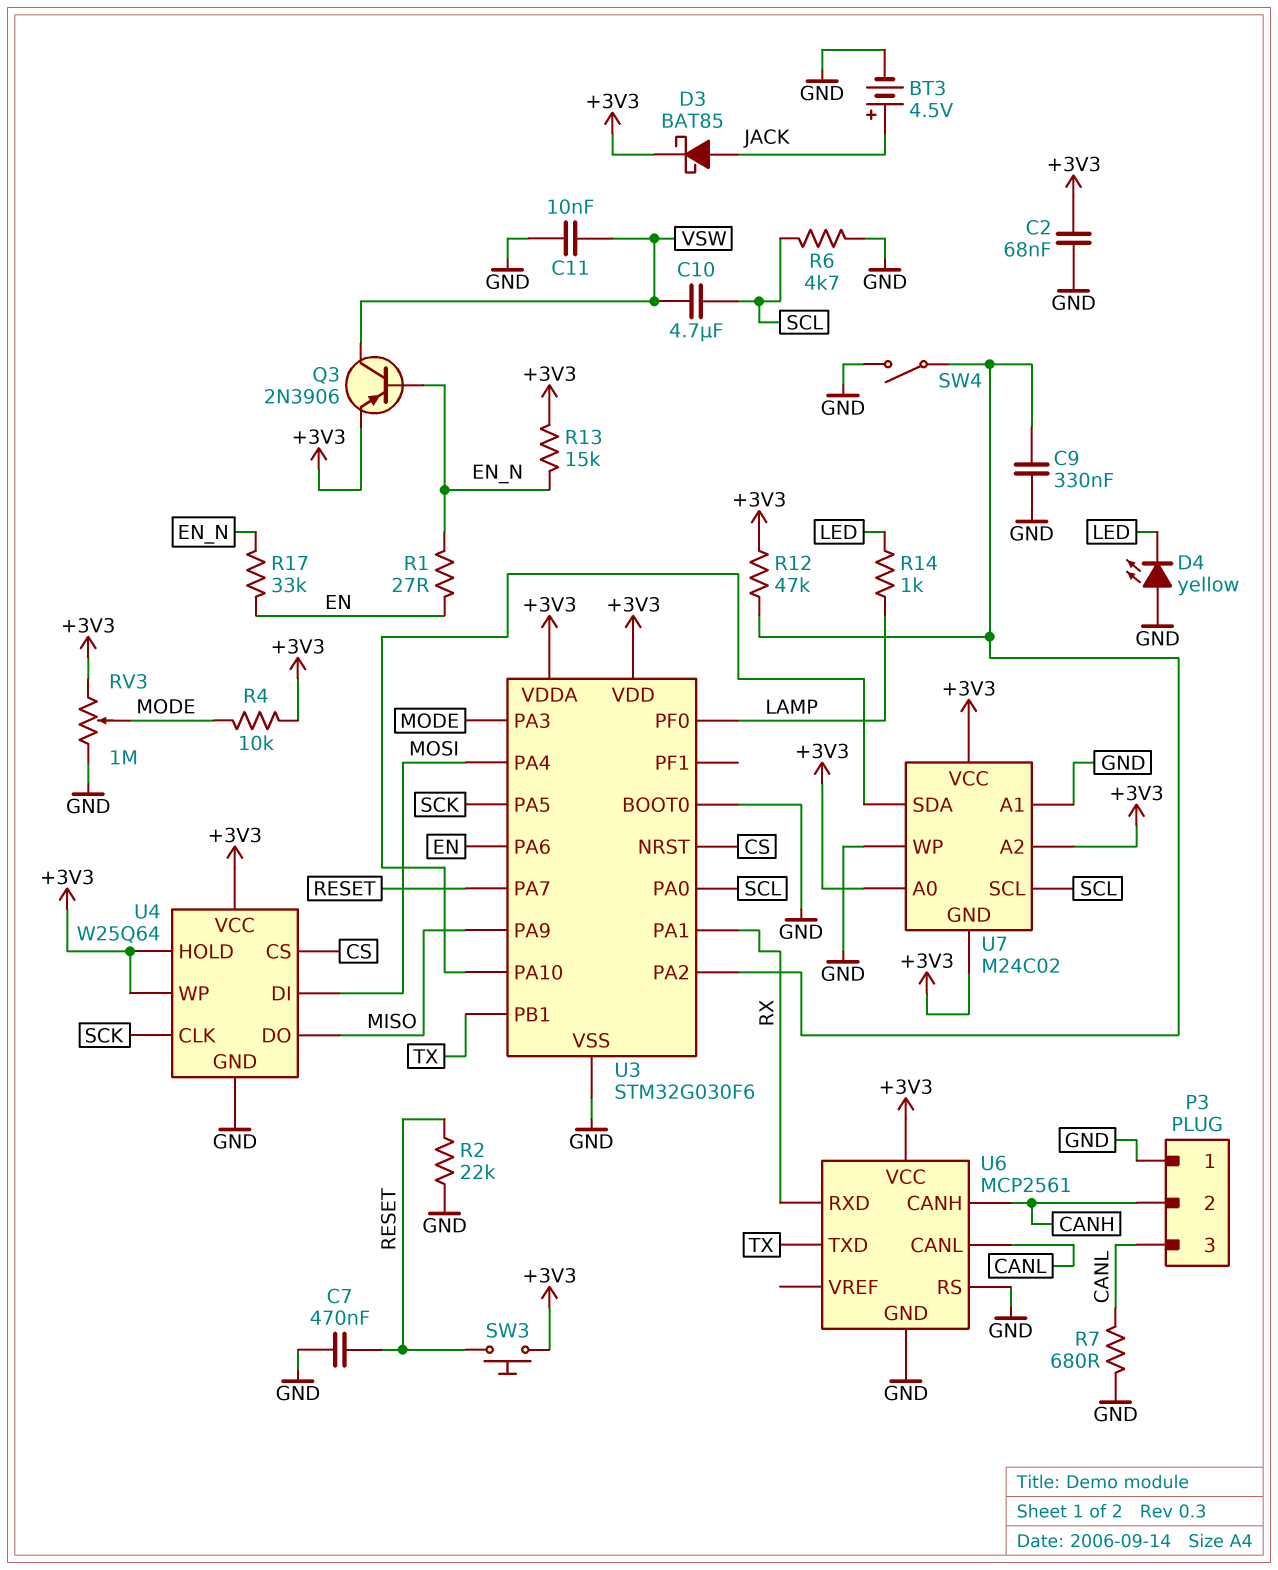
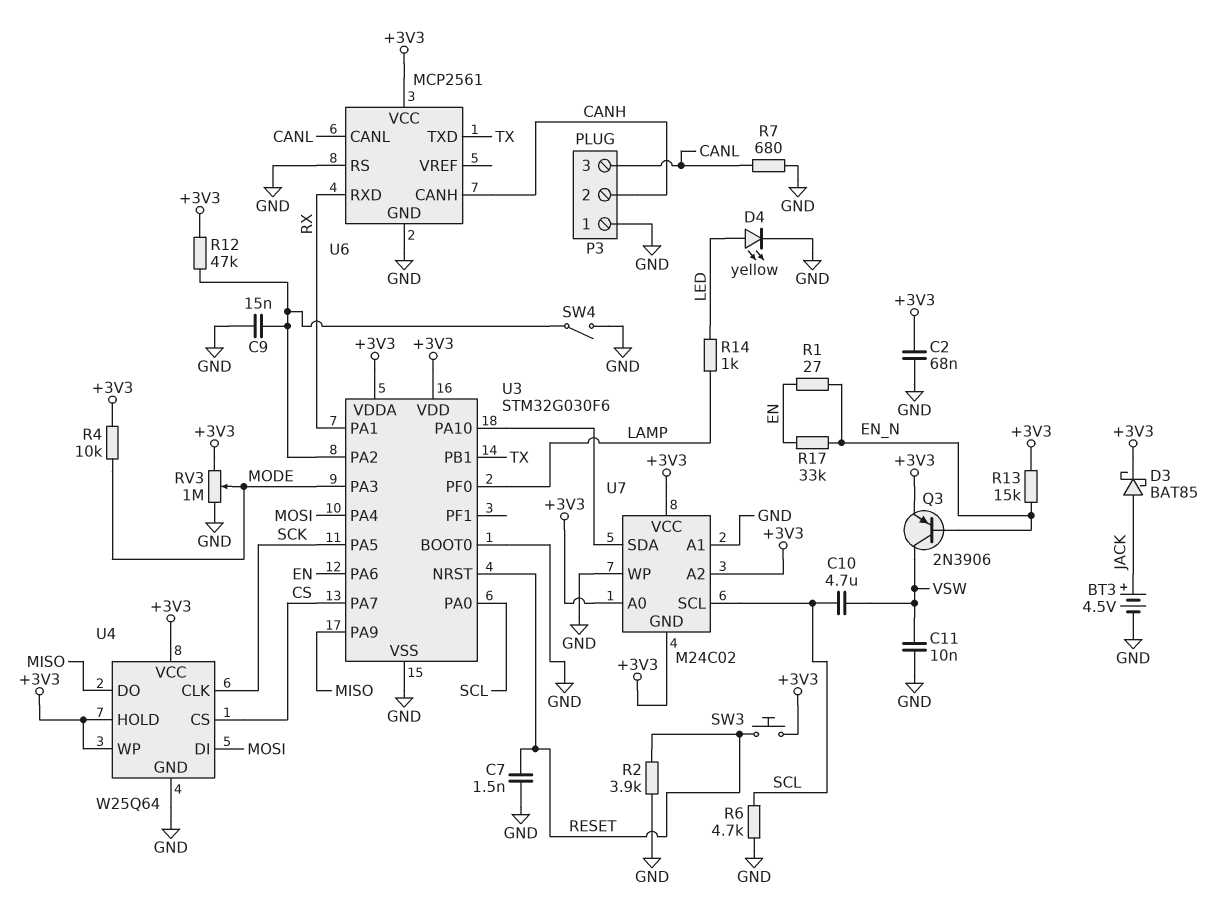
C7: 470nF (GND, RESET) -> 1.5nF (GND, RESET)
C9: 330nF (GND, U3/PA2) -> 15nF (GND, U3/PA2)
D4: LED yellow (A GND, K LED) -> LED yellow (A LED, K GND)
R2: 22k (GND, RESET) -> 3.9k (GND, RESET)
U3 pin NRST: CS -> RESET
U3 pin PA7: RESET -> CS

